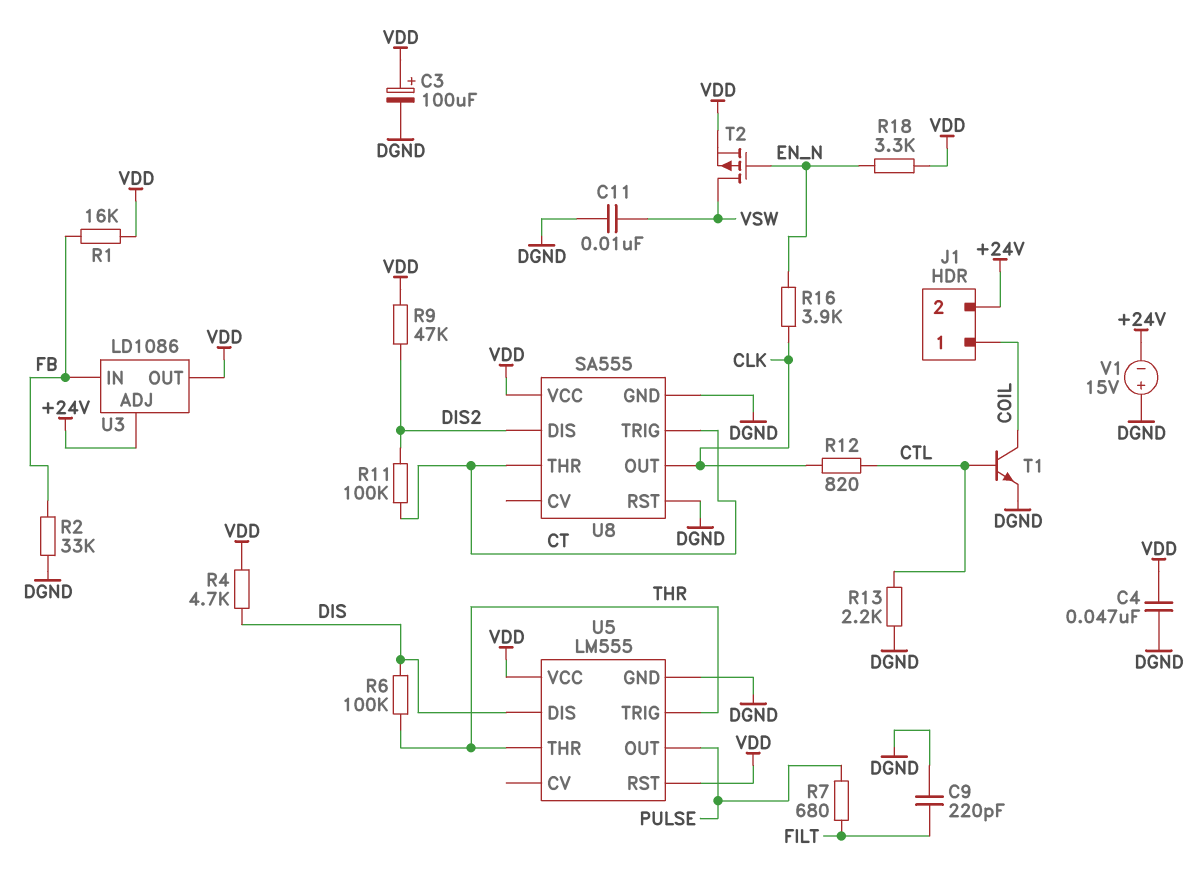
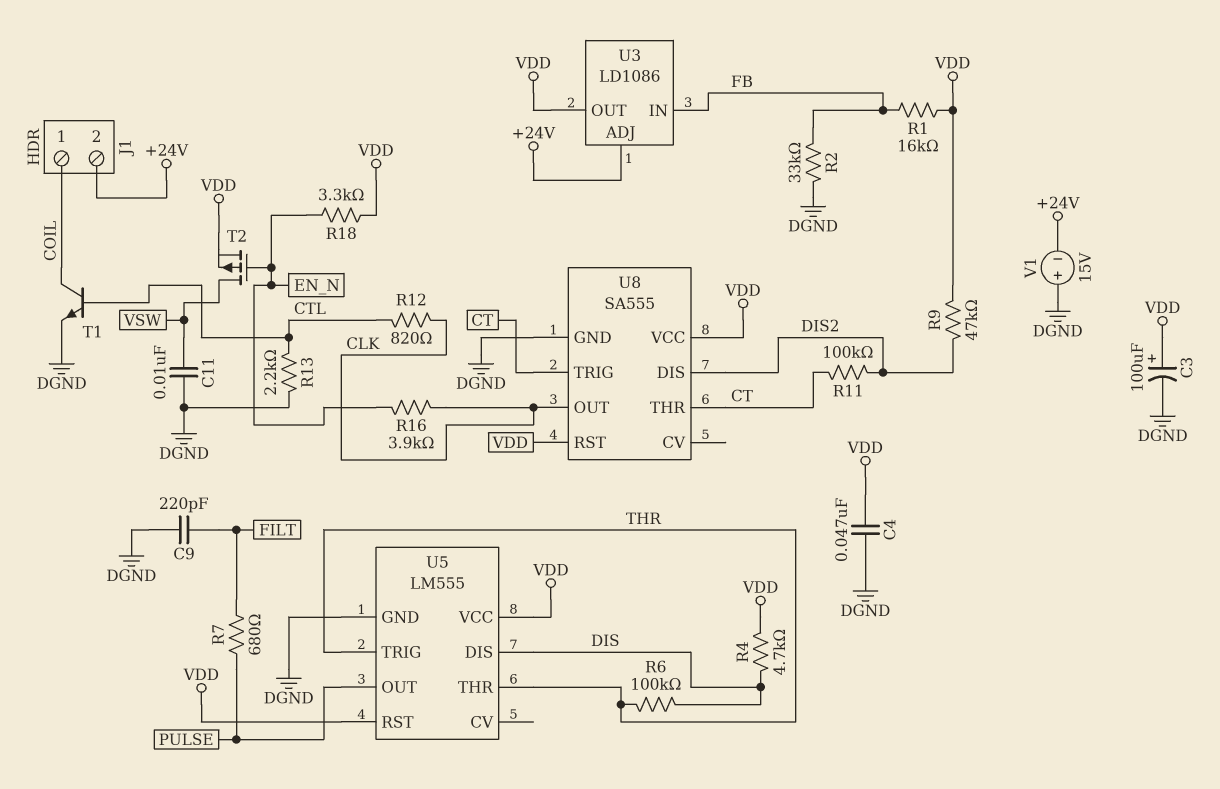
U8 pin RST: DGND -> VDD

